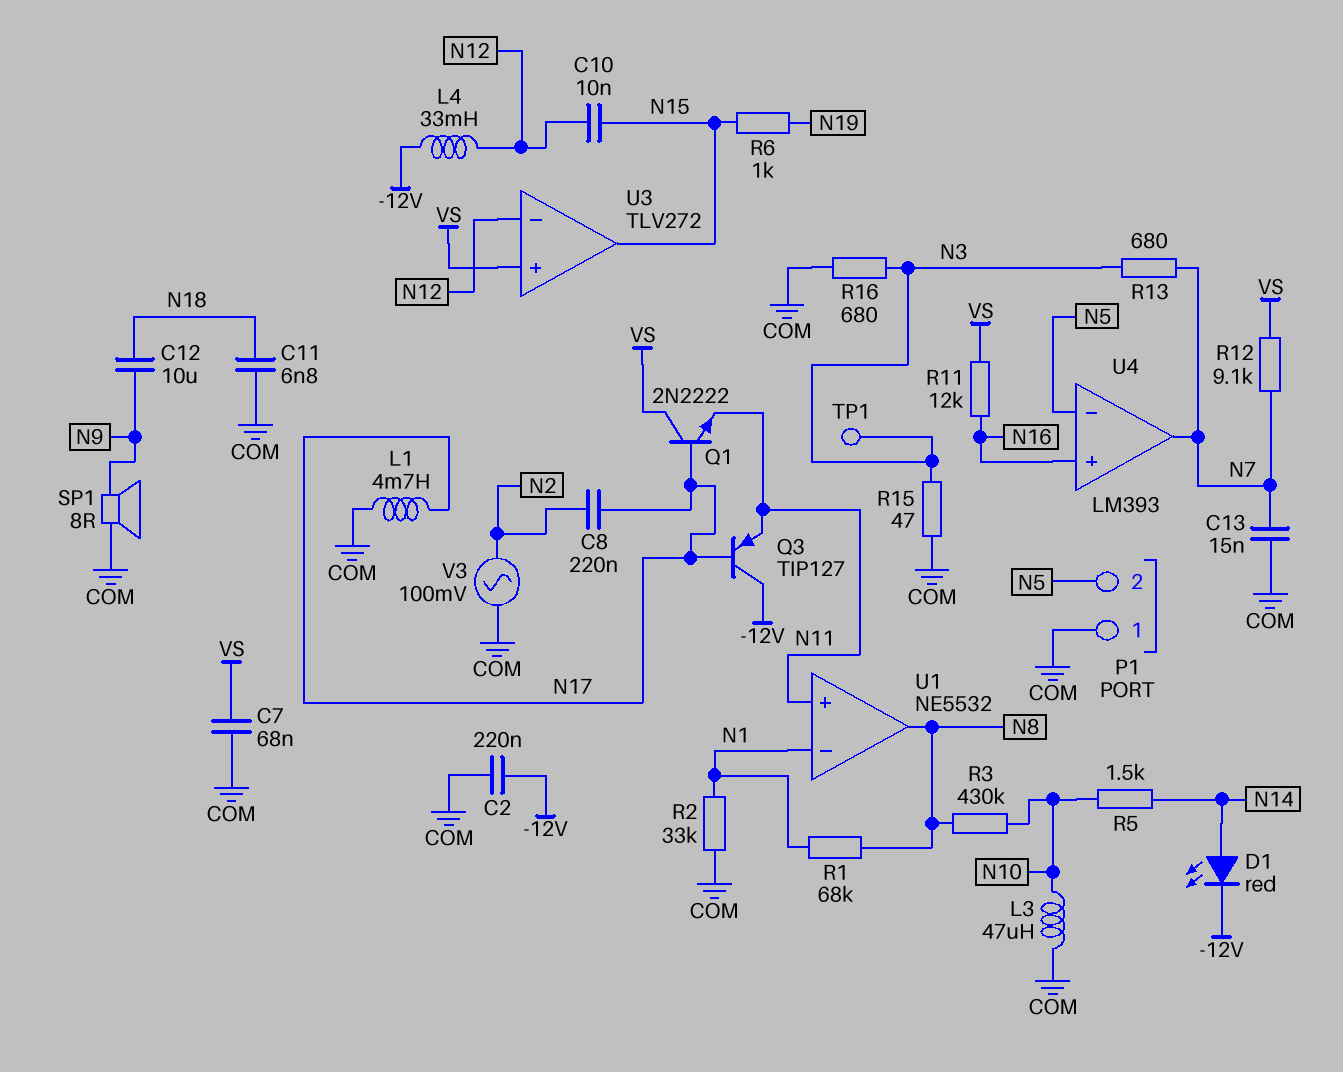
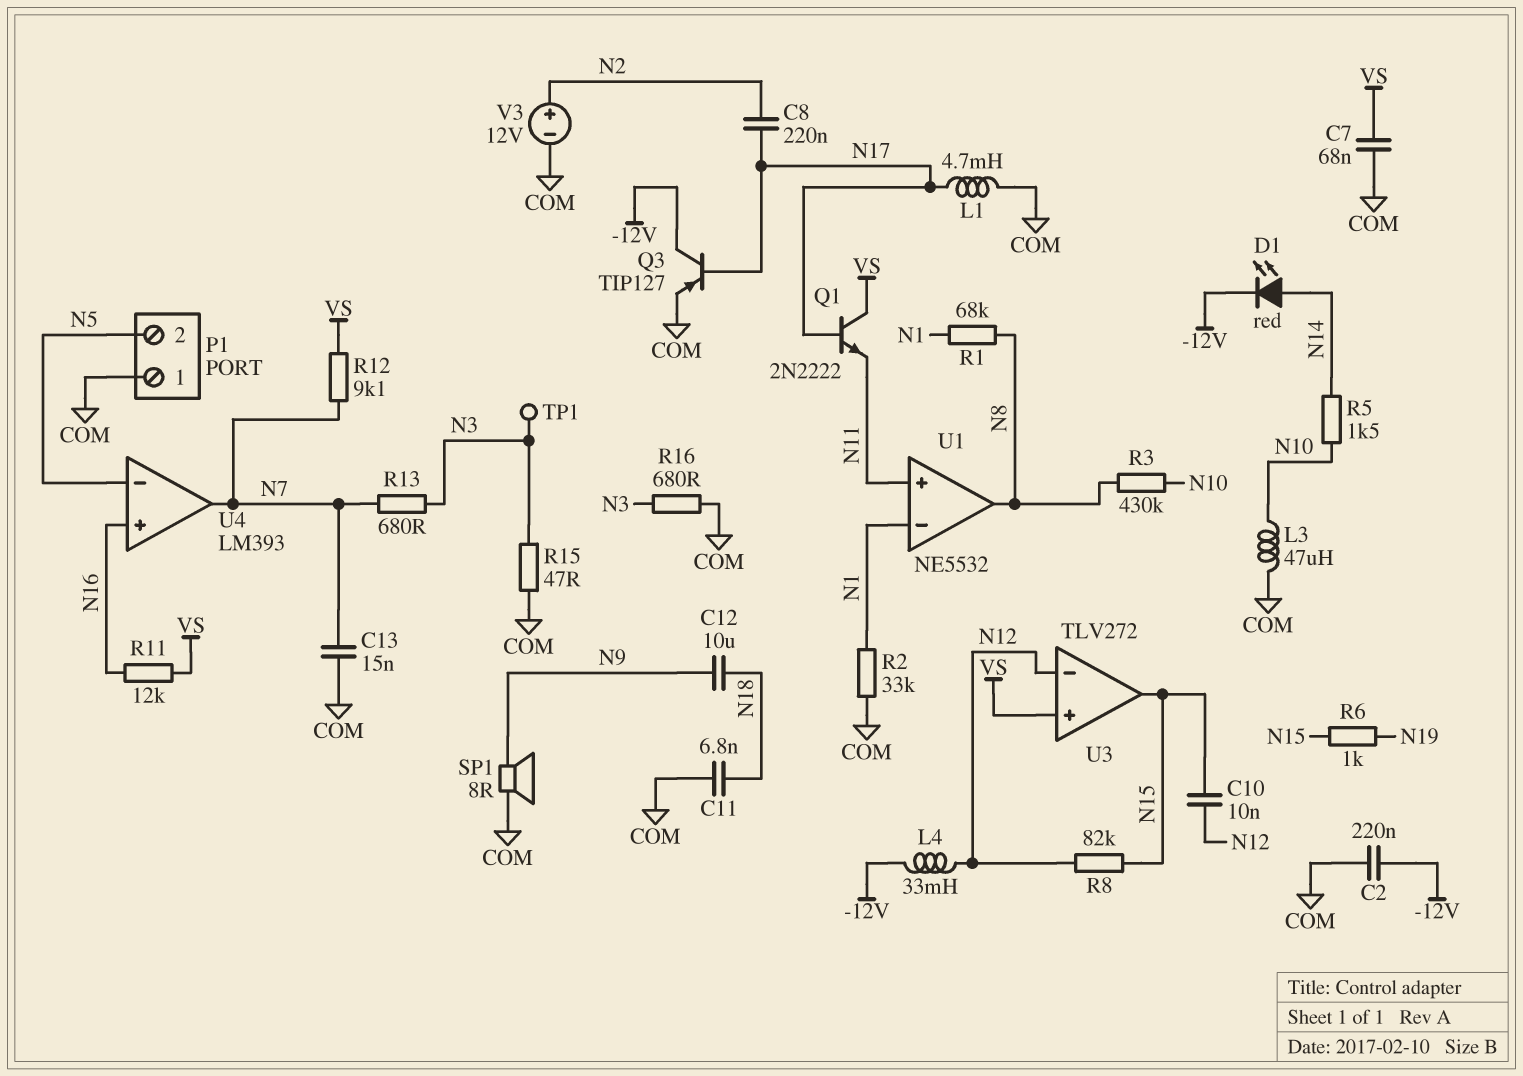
Q3: PNP TIP127 (B N17, C -12V, E N11) -> PNP TIP127 (B N17, C -12V, E COM)
R8: none -> 82k (N12, N15)
V3: AC 100mV (COM, N2) -> 12V (plus N2, minus COM)

